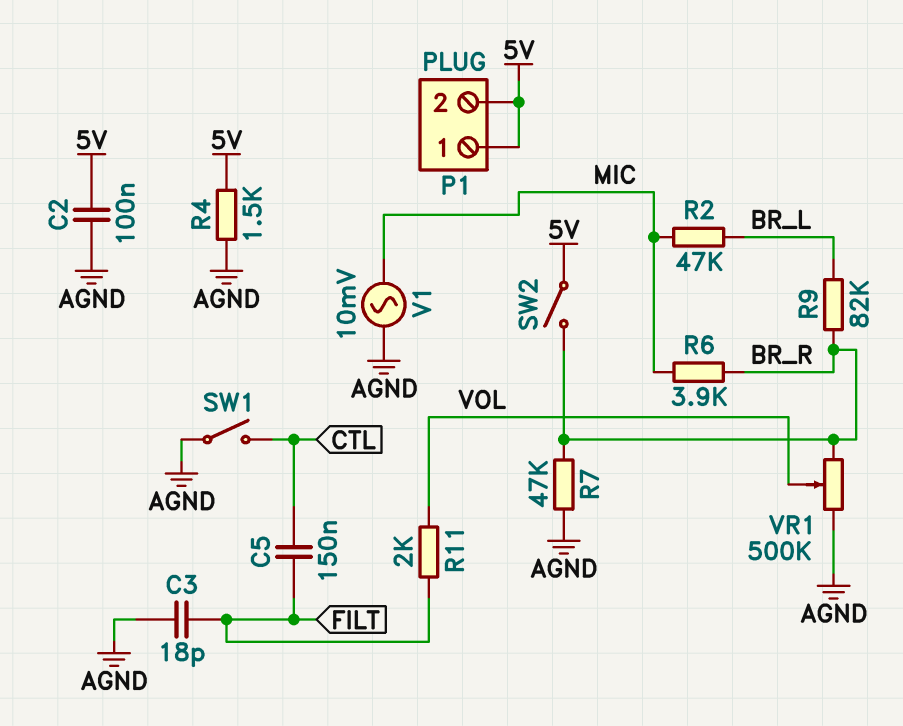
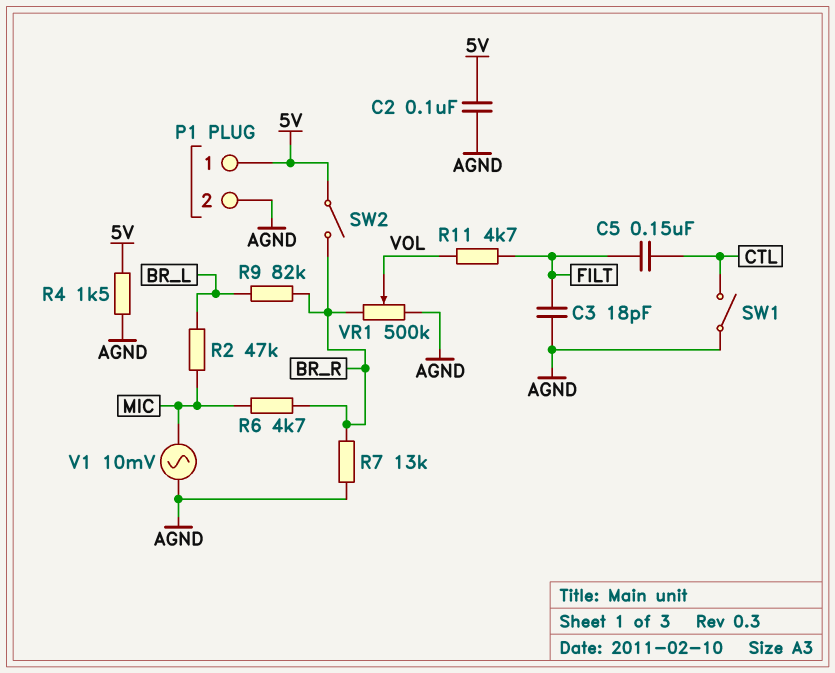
P1 pin 2: 5V -> AGND
R6: 3.9k (BR_R, MIC) -> 4.7k (BR_R, MIC)
R7: 47k (AGND, BR_R) -> 13k (AGND, BR_R)
R11: 2k (FILT, VOL) -> 4.7k (FILT, VOL)

